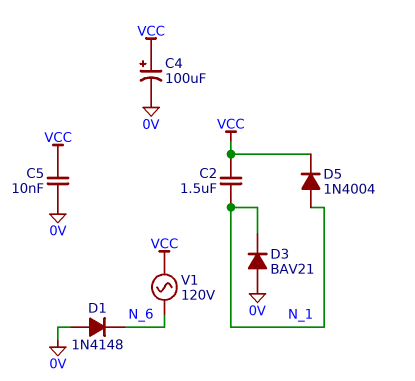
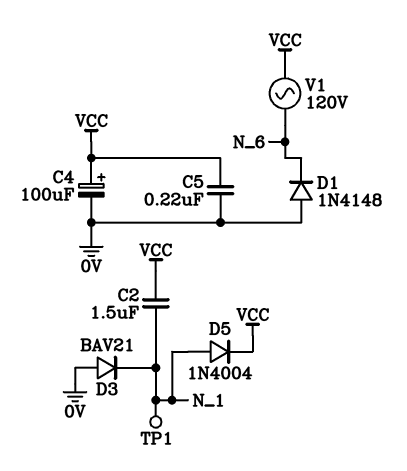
C5: 10nF (0V, VCC) -> 220nF (0V, VCC)
TP1: none -> test point (N_1)

